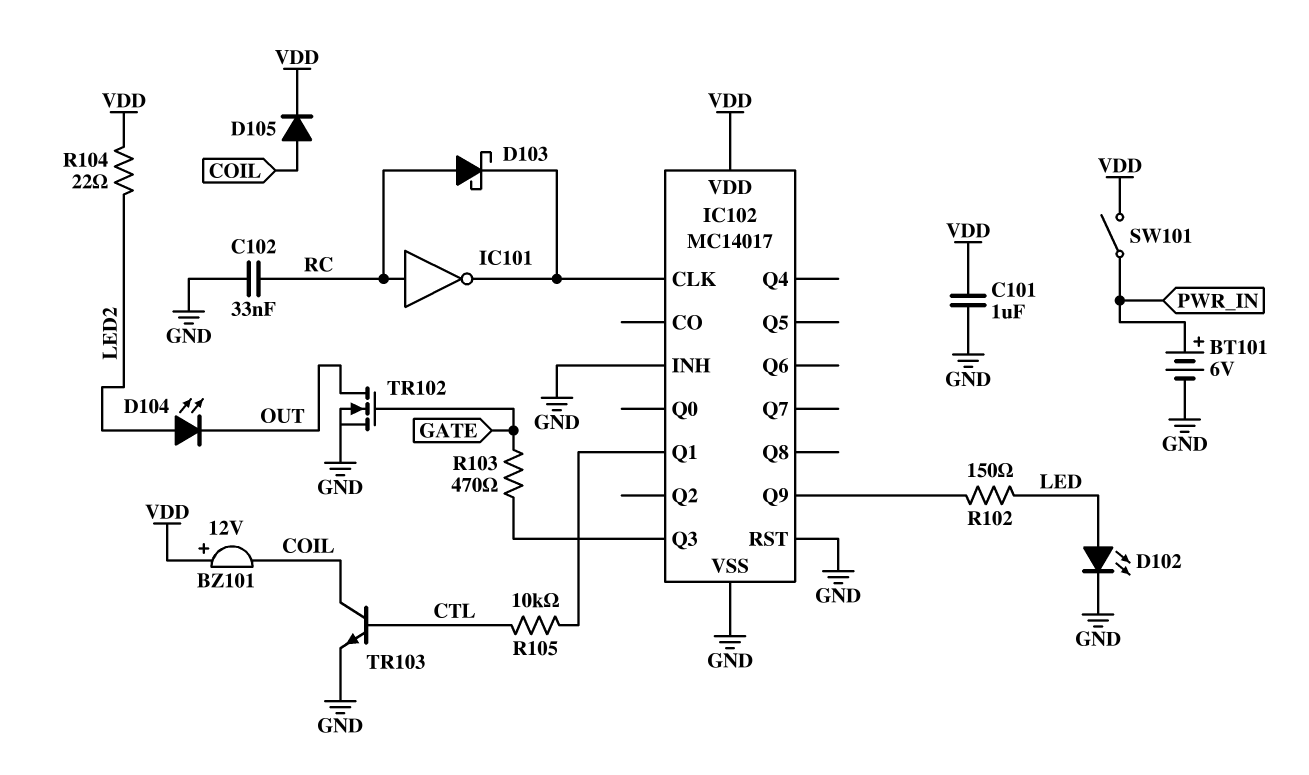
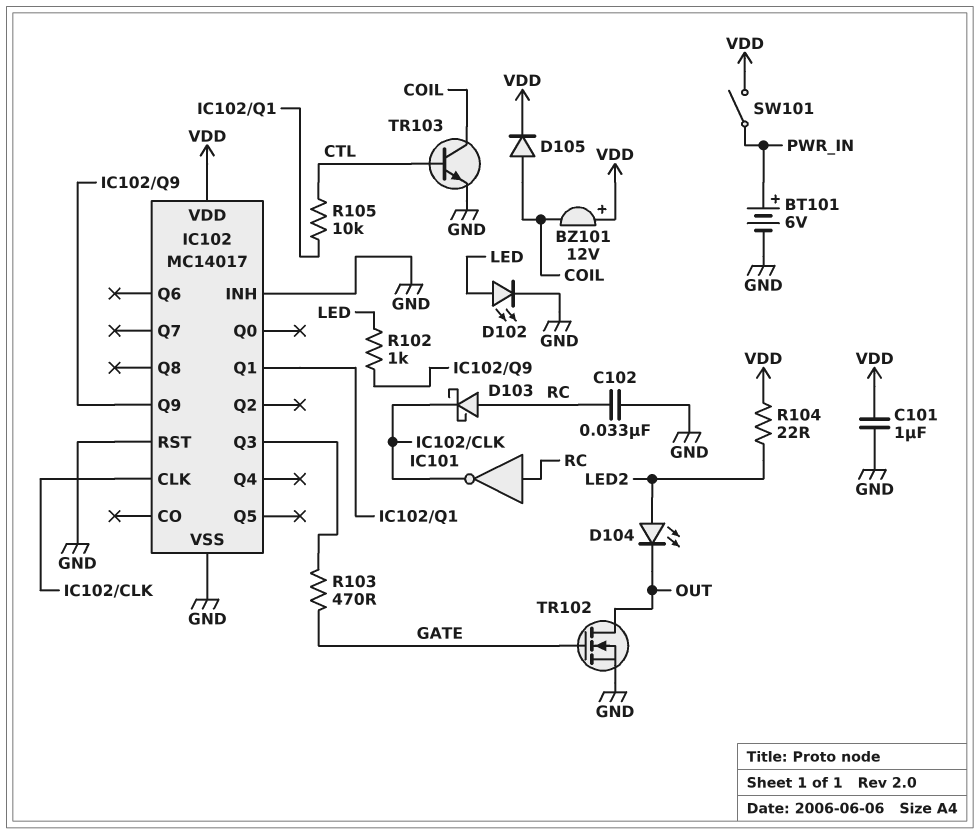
R102: 150 (IC102/Q9, LED) -> 1k (IC102/Q9, LED)

